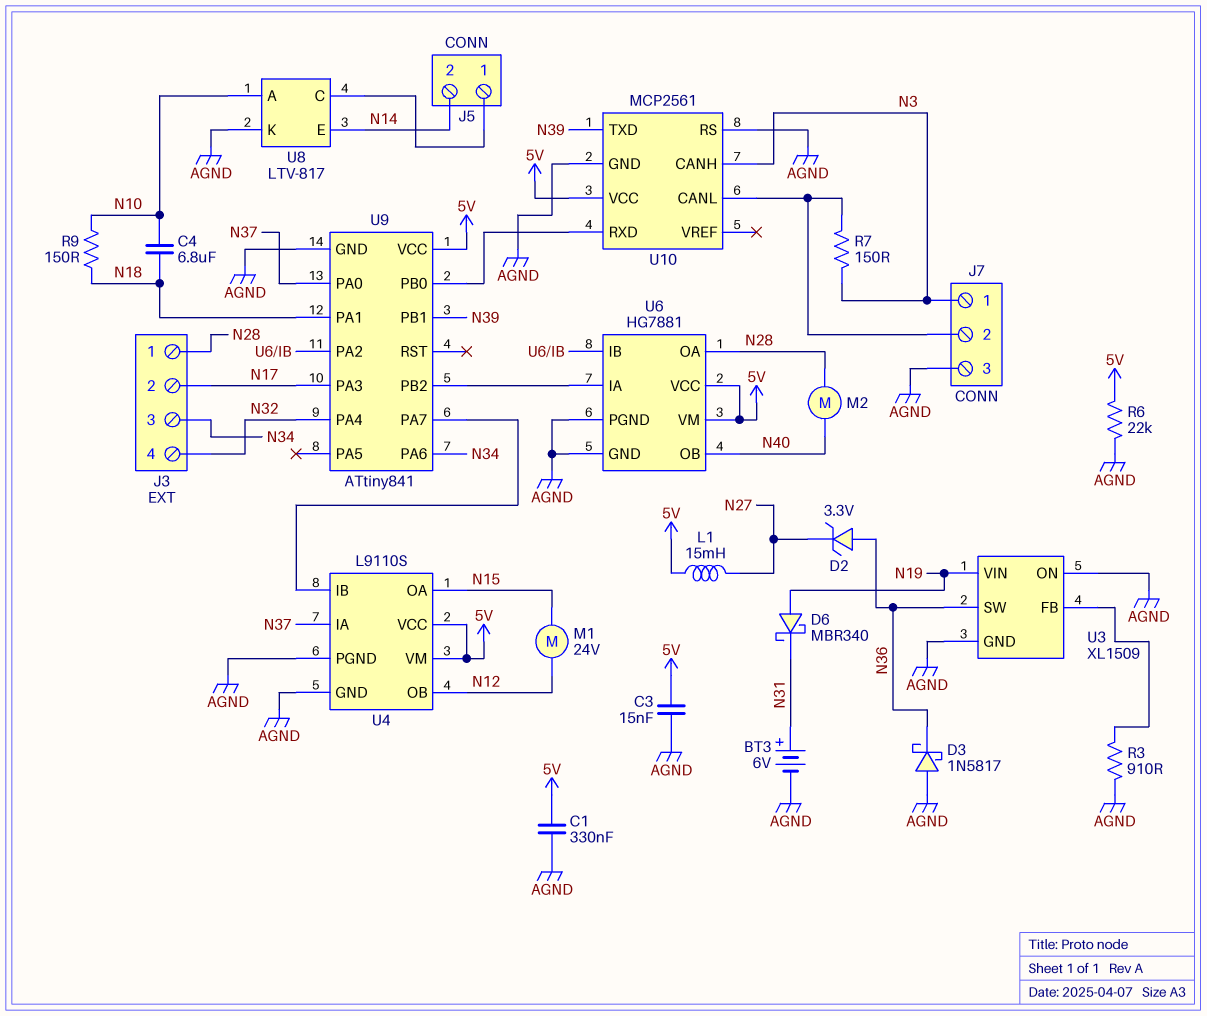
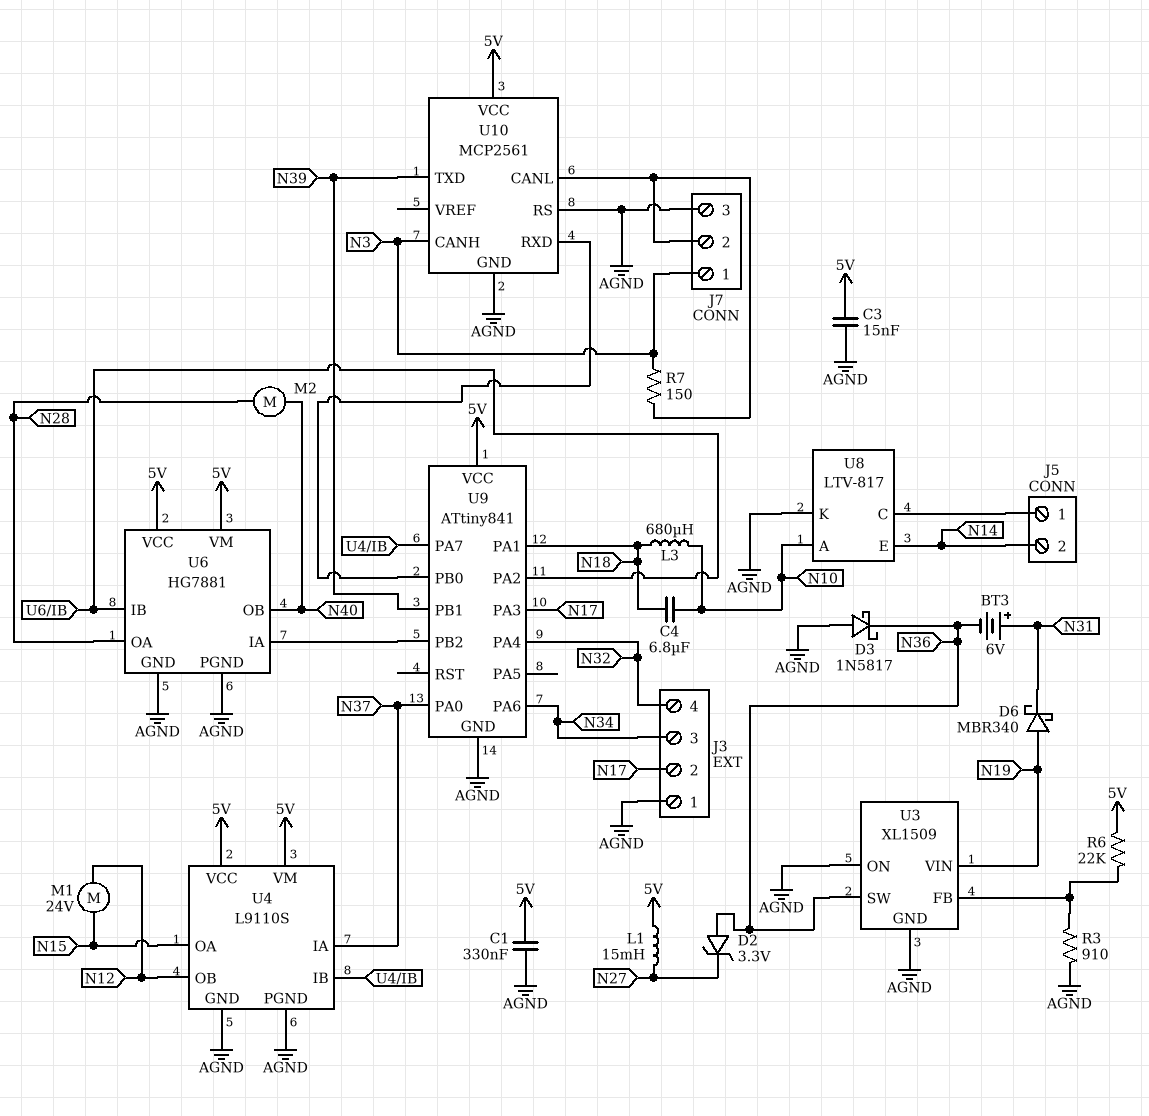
BT3: 6V (plus N31, minus AGND) -> 6V (plus N31, minus N36)
J3 pin 1: N28 -> AGND
L3: none -> 680uH (N10, N18)
R6: 22k (5V, AGND) -> 22k (5V, U3/FB)
R9: 150 (N10, N18) -> none

